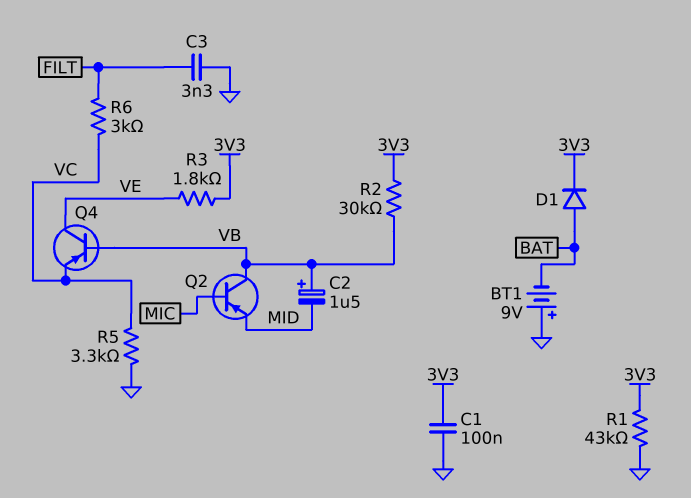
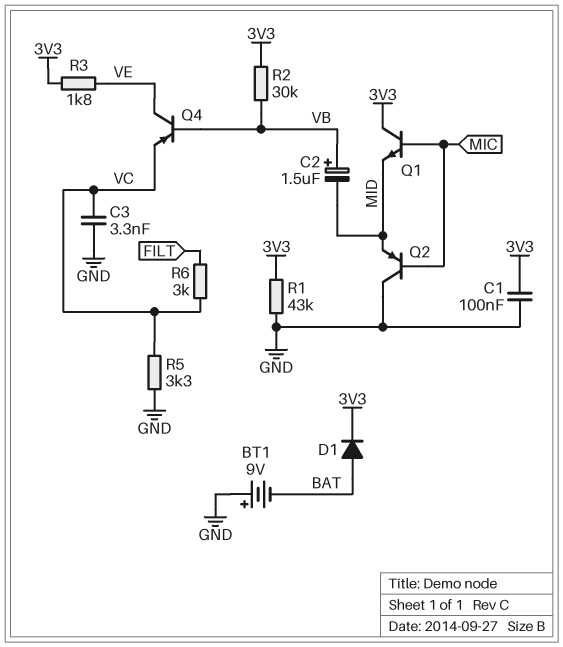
C3: 3.3nF (FILT, GND) -> 3.3nF (GND, VC)
Q1: none -> NPN (B MIC, C 3V3, E MID)
Q2: PNP (B MIC, C VB, E MID) -> PNP (B MIC, C GND, E MID)

